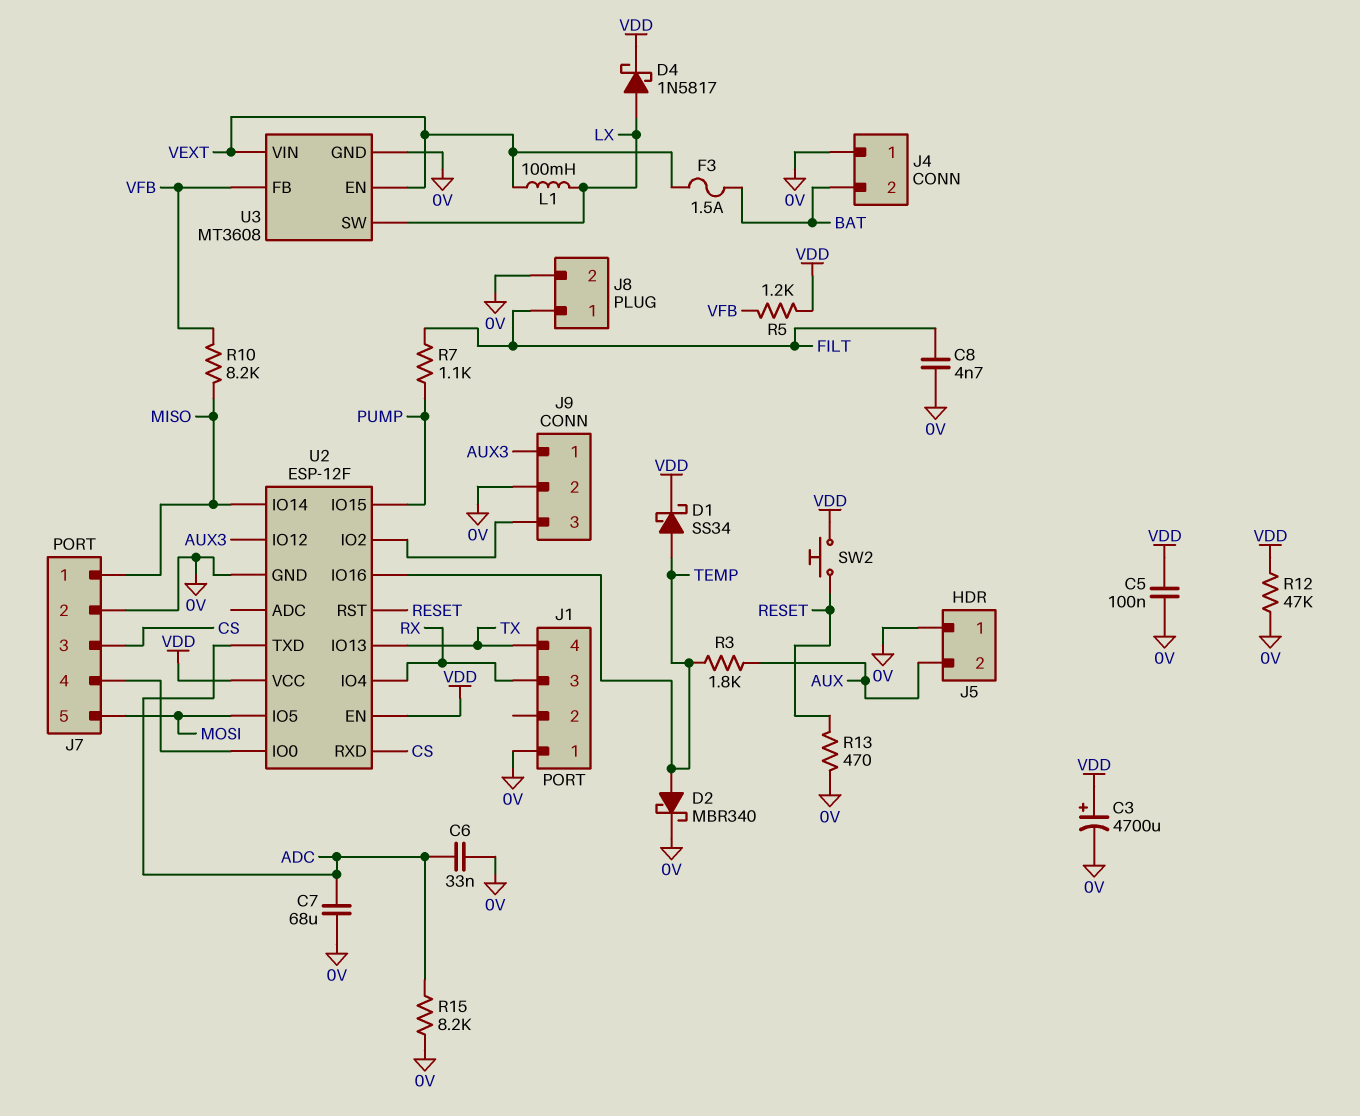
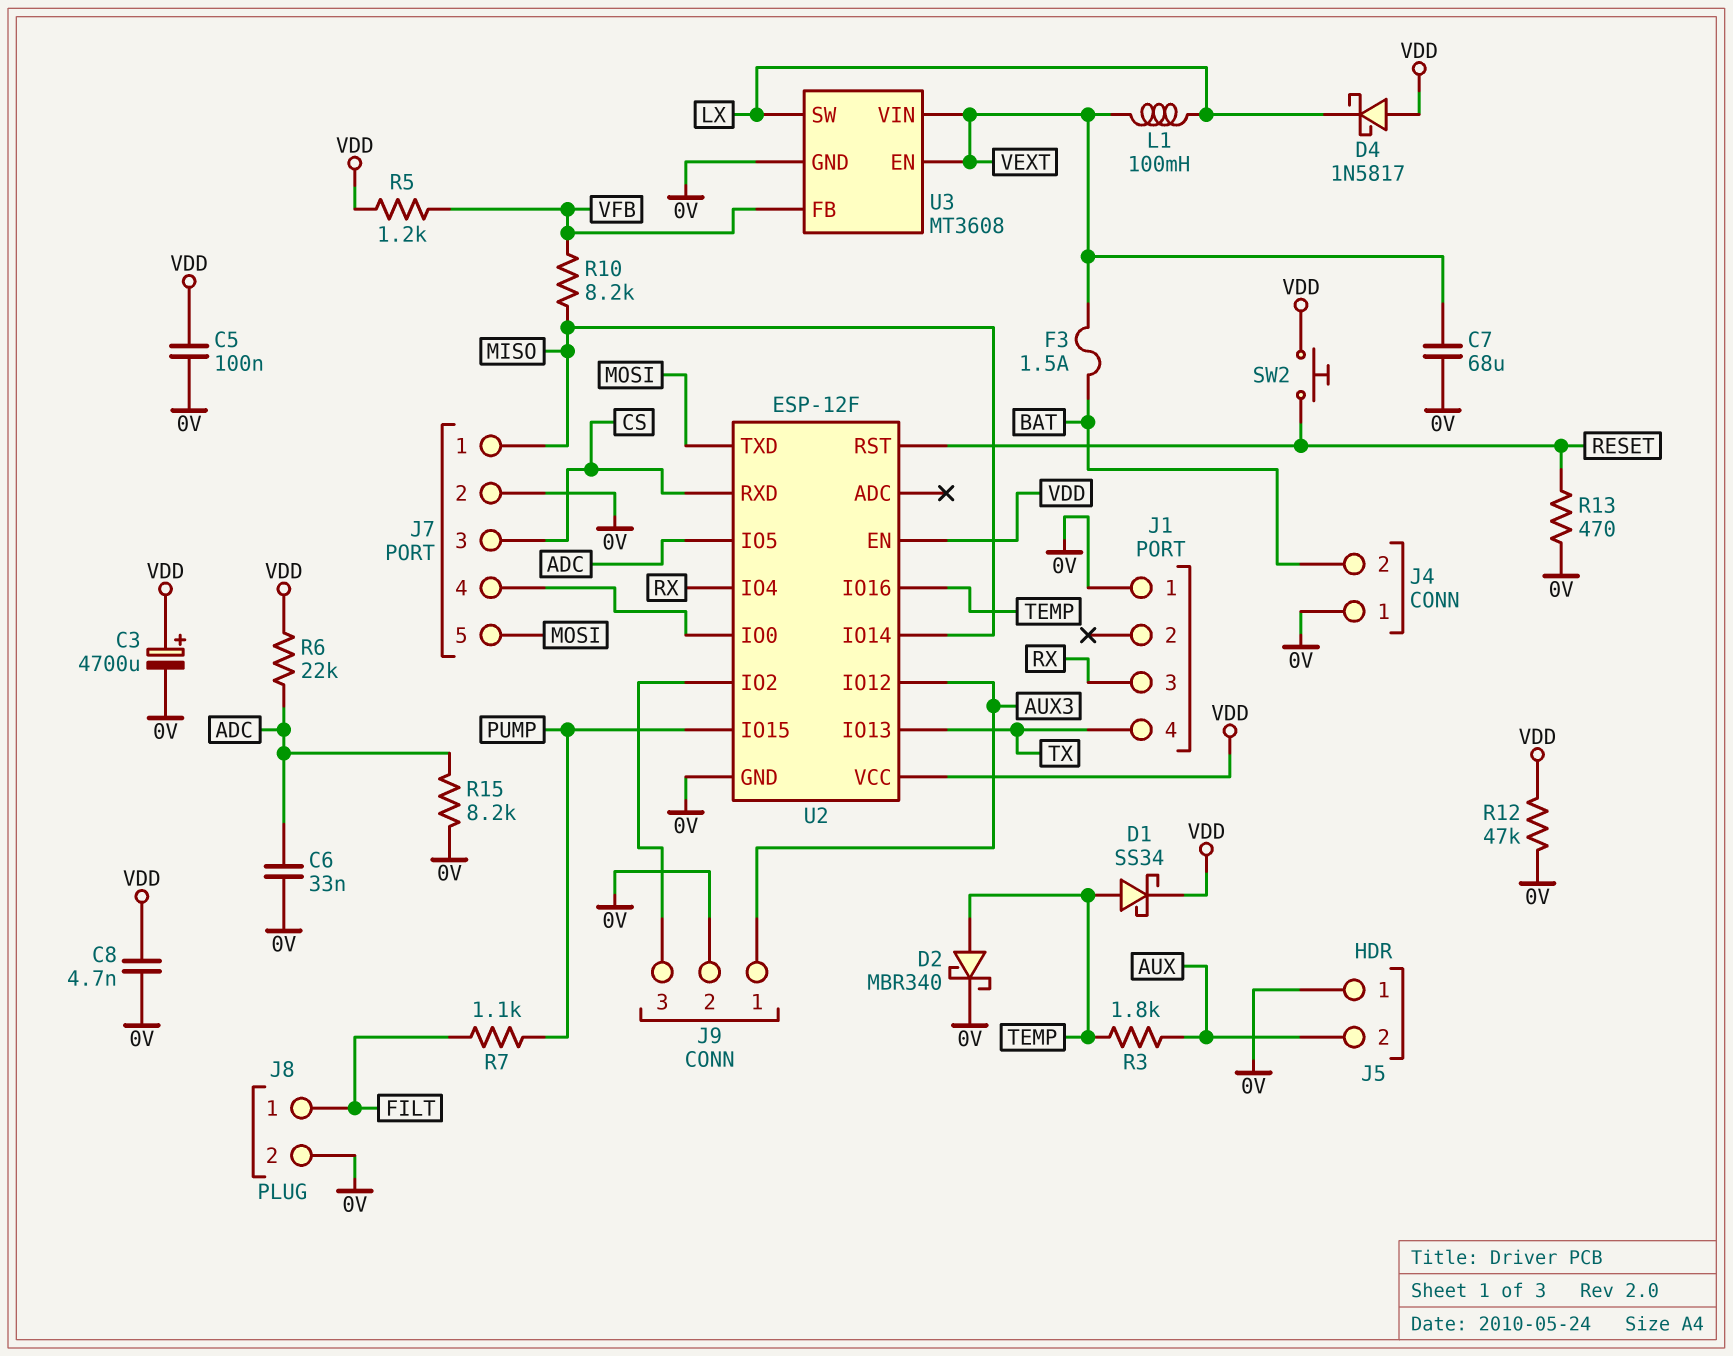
C7: 68uF (0V, ADC) -> 68uF (0V, VEXT)
C8: 4.7nF (0V, FILT) -> 4.7nF (0V, VDD)
D4: schottky 1N5817 (A LX, K VDD) -> schottky 1N5817 (A VDD, K LX)
R6: none -> 22k (ADC, VDD)
U2 pin IO5: MOSI -> ADC
U2 pin TXD: ADC -> MOSI

